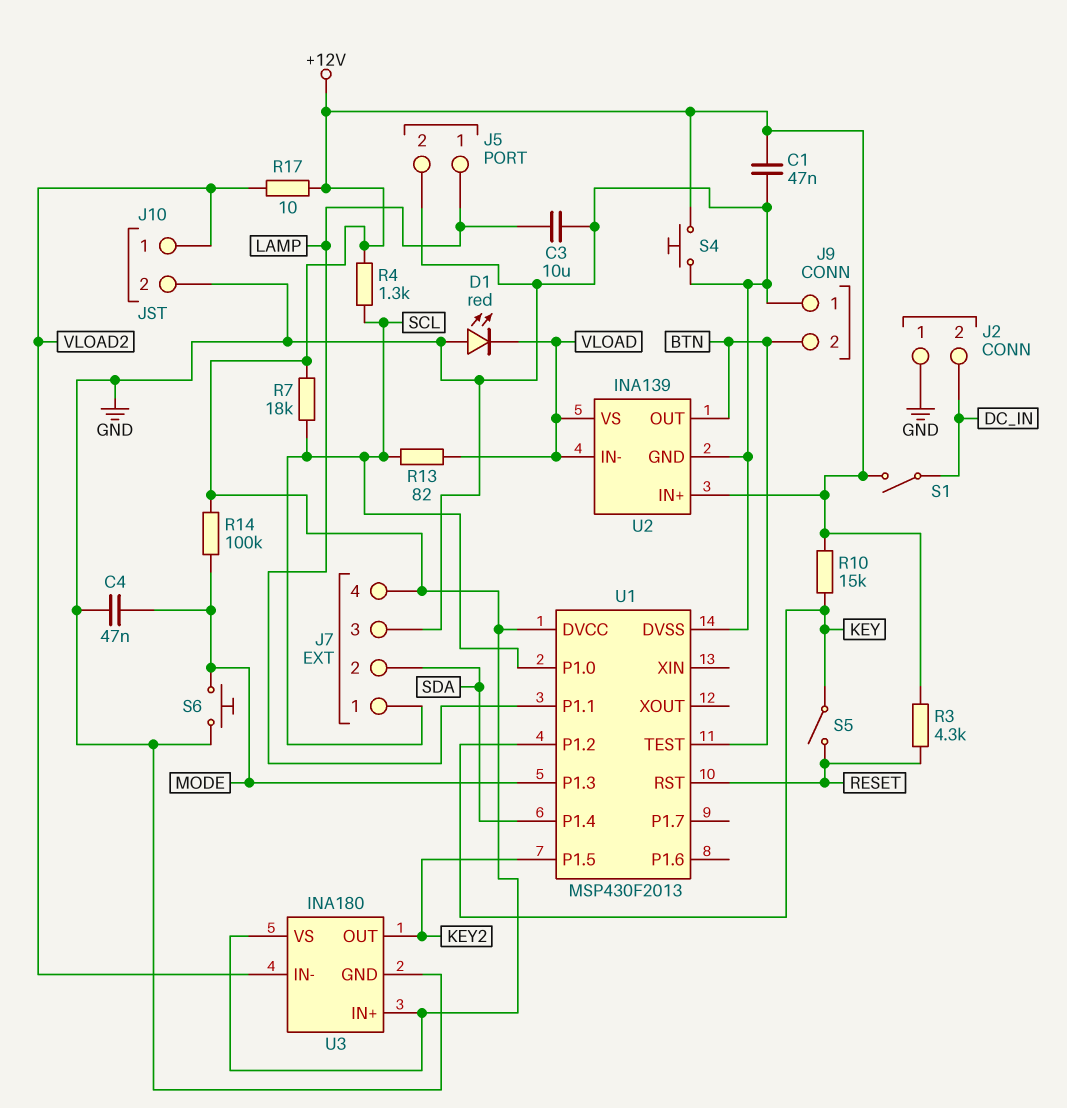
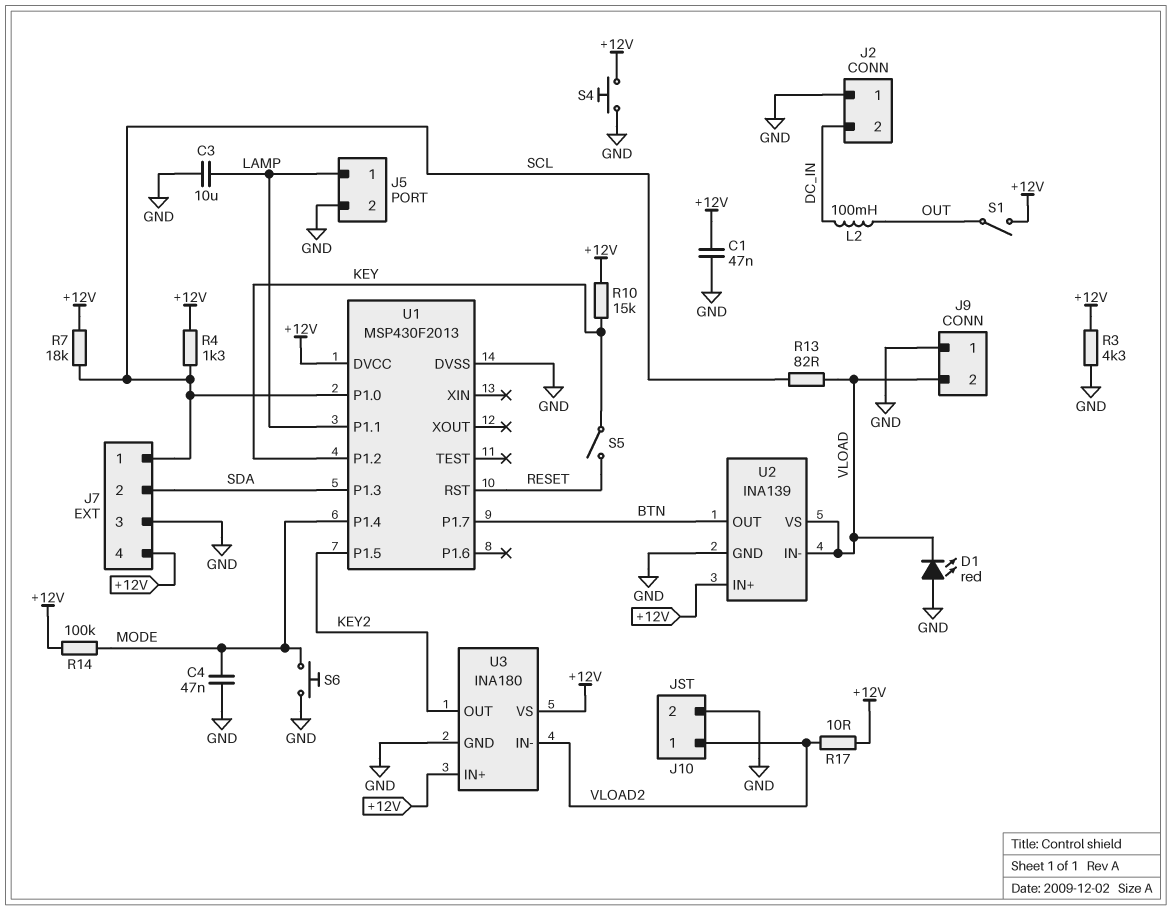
J9 pin 2: BTN -> VLOAD
L2: none -> 100mH (DC_IN, OUT)
R3: 4.3k (+12V, RESET) -> 4.3k (+12V, GND)
S1: switch (+12V, DC_IN) -> switch (+12V, OUT)
U1 pin P1.3: MODE -> SDA
U1 pin P1.4: SDA -> MODE
U1 pin P1.7: none -> BTN
U1 pin TEST: BTN -> none

